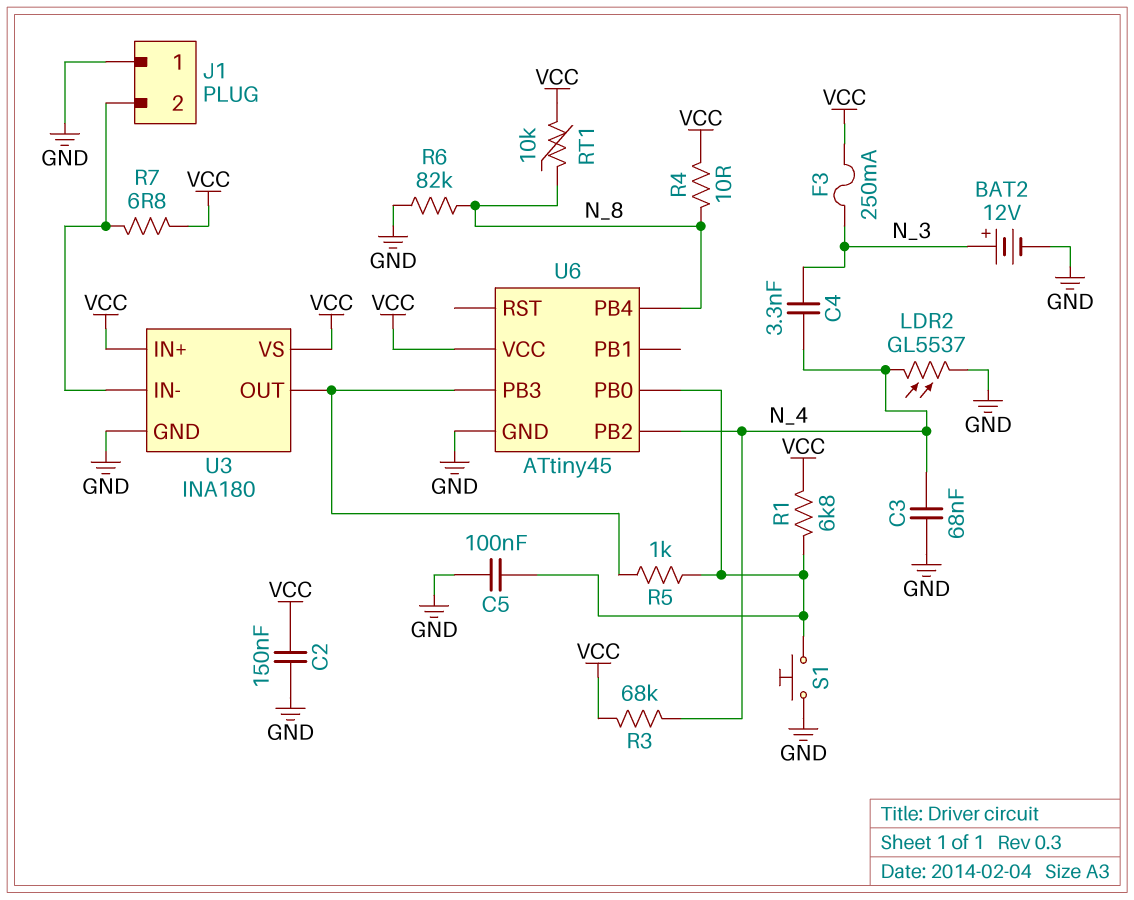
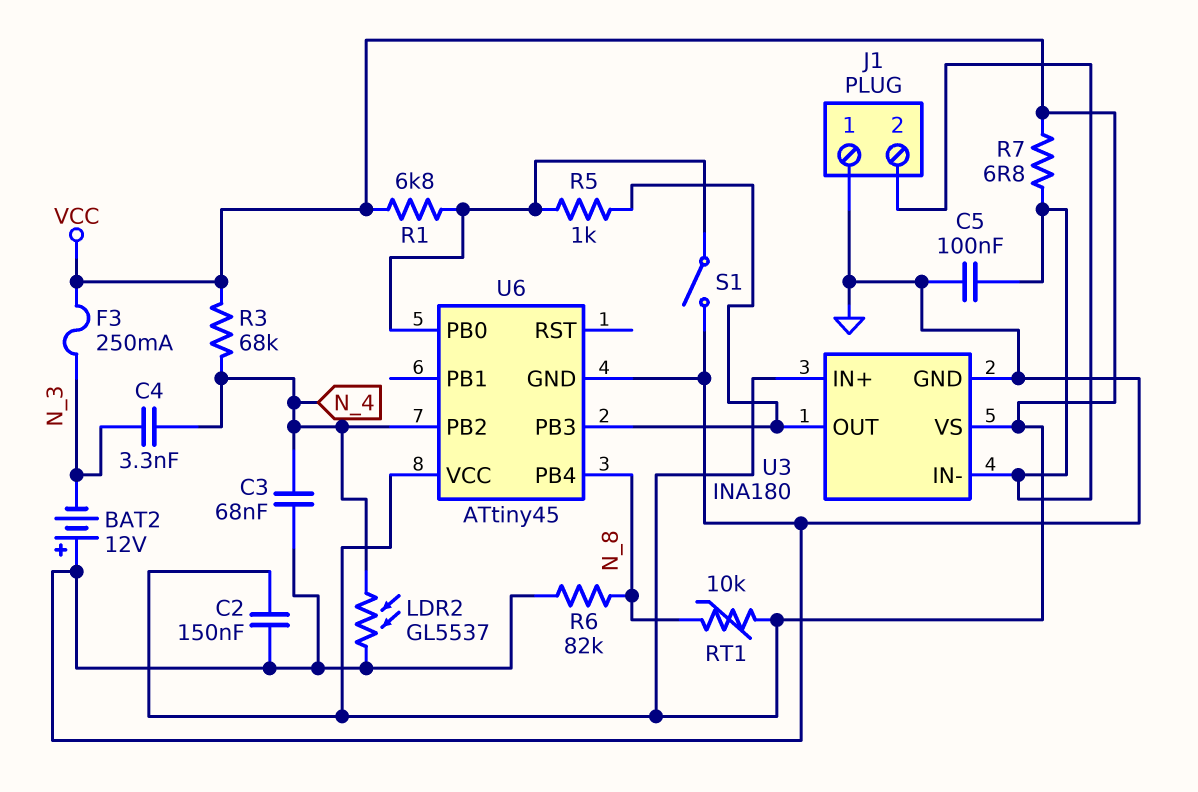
BAT2: 12V (plus N_3, minus GND) -> 12V (plus GND, minus N_3)
C5: 100nF (GND, U6/PB0) -> 100nF (GND, J1/2)
R4: 10 (N_8, VCC) -> none
S1: button (GND, U6/PB0) -> switch (GND, U6/PB0)

